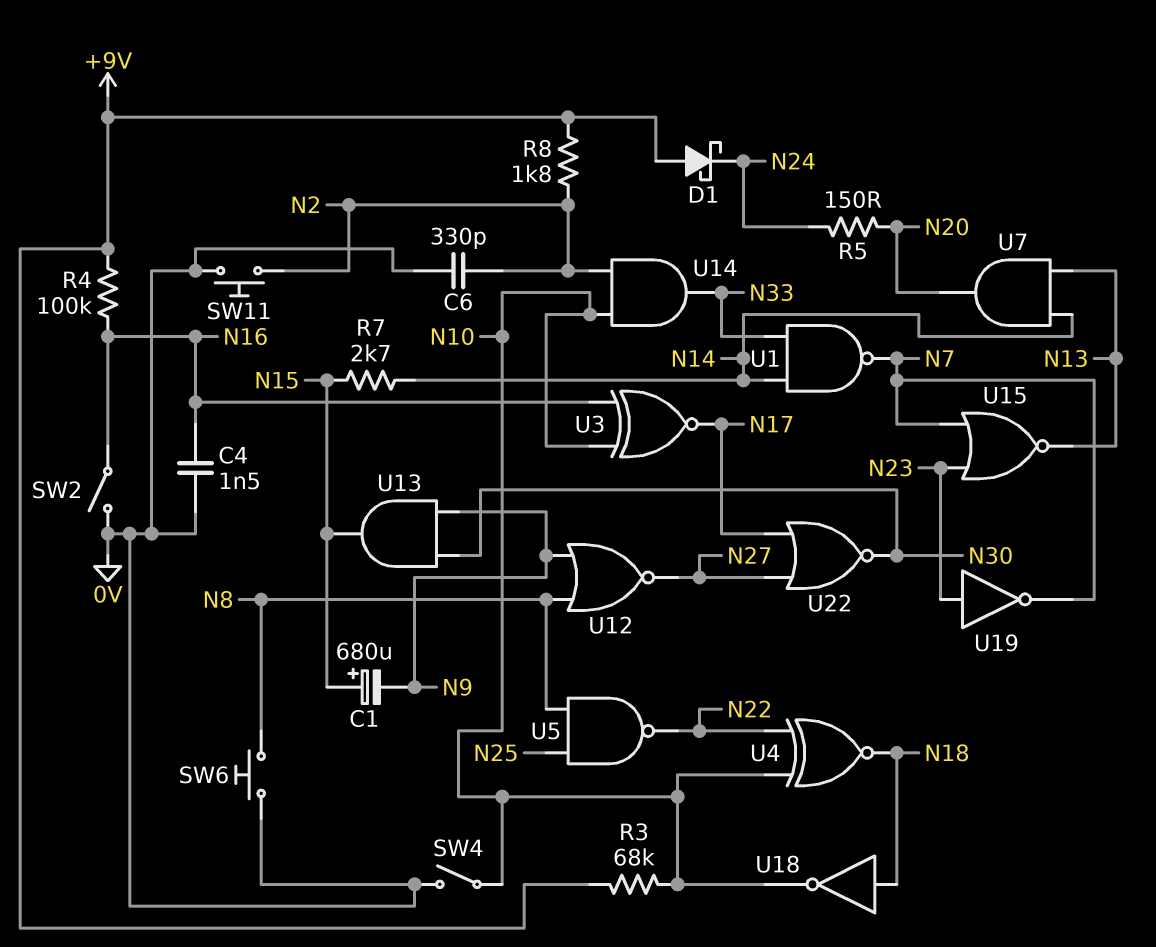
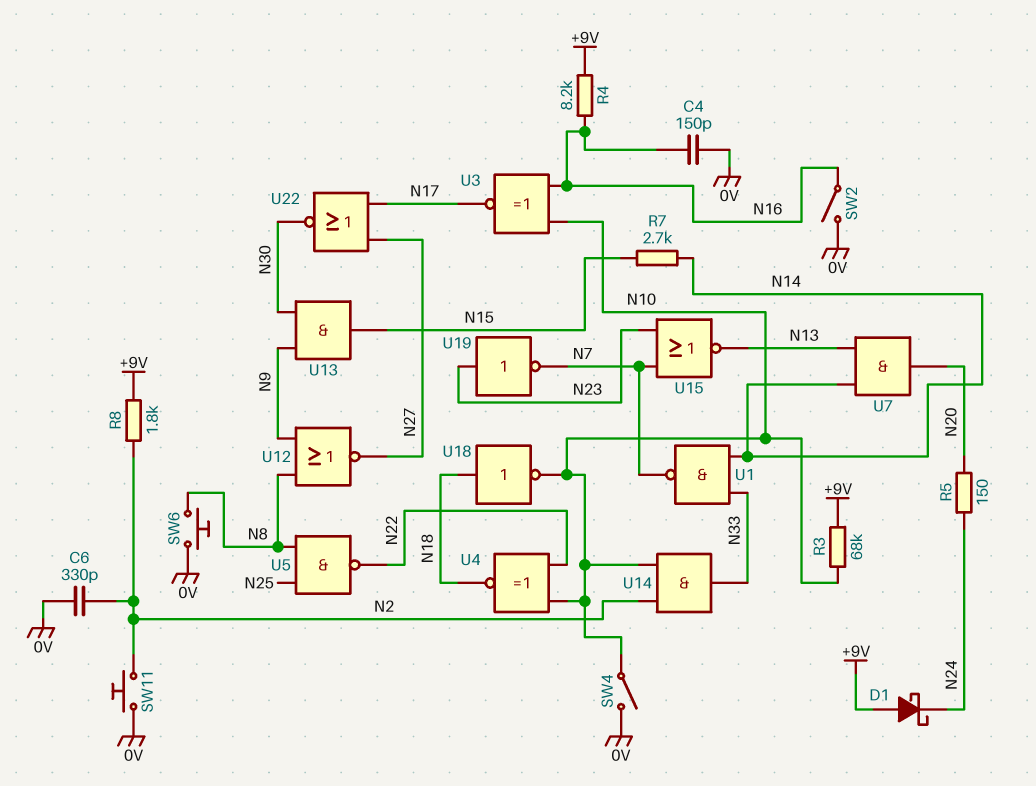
C1: 680uF (plus N15, minus N9) -> none
C4: 1.5nF (0V, N16) -> 150pF (0V, N16)
R4: 100k (+9V, N16) -> 8.2k (+9V, N16)

